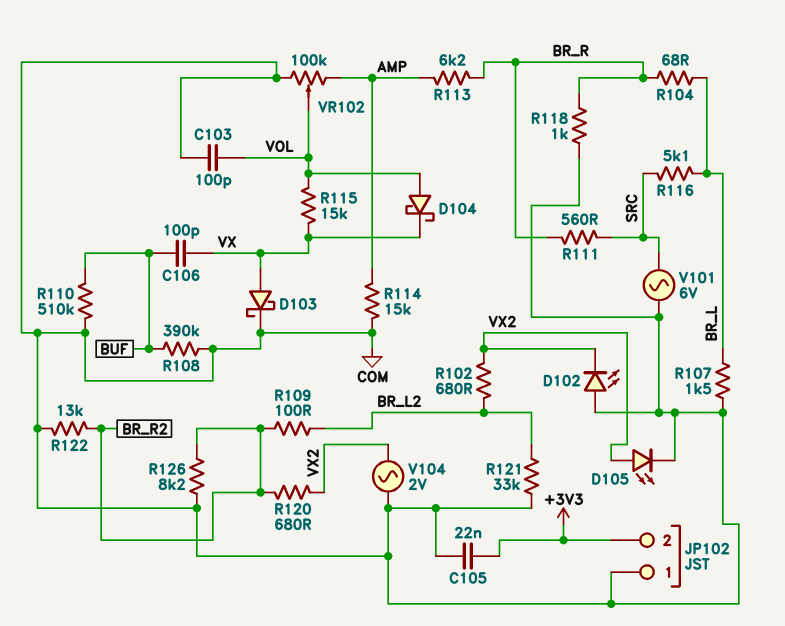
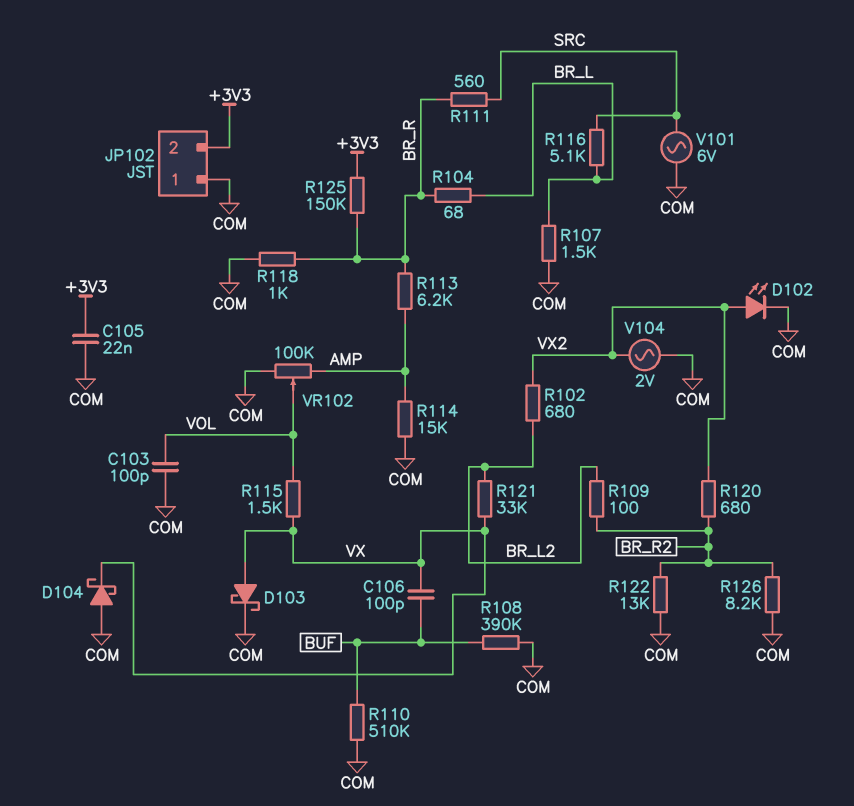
D102: LED (A COM, K VX2) -> LED (A VX2, K COM)
D104: schottky (A VOL, K VX) -> schottky (A COM, K VX)
D105: LED (A VX2, K COM) -> none
R115: 15k (VOL, VX) -> 1.5k (VOL, VX)
R121: 33k (BR_L2, COM) -> 33k (BR_L2, VX)
R125: none -> 150k (+3V3, BR_R)

